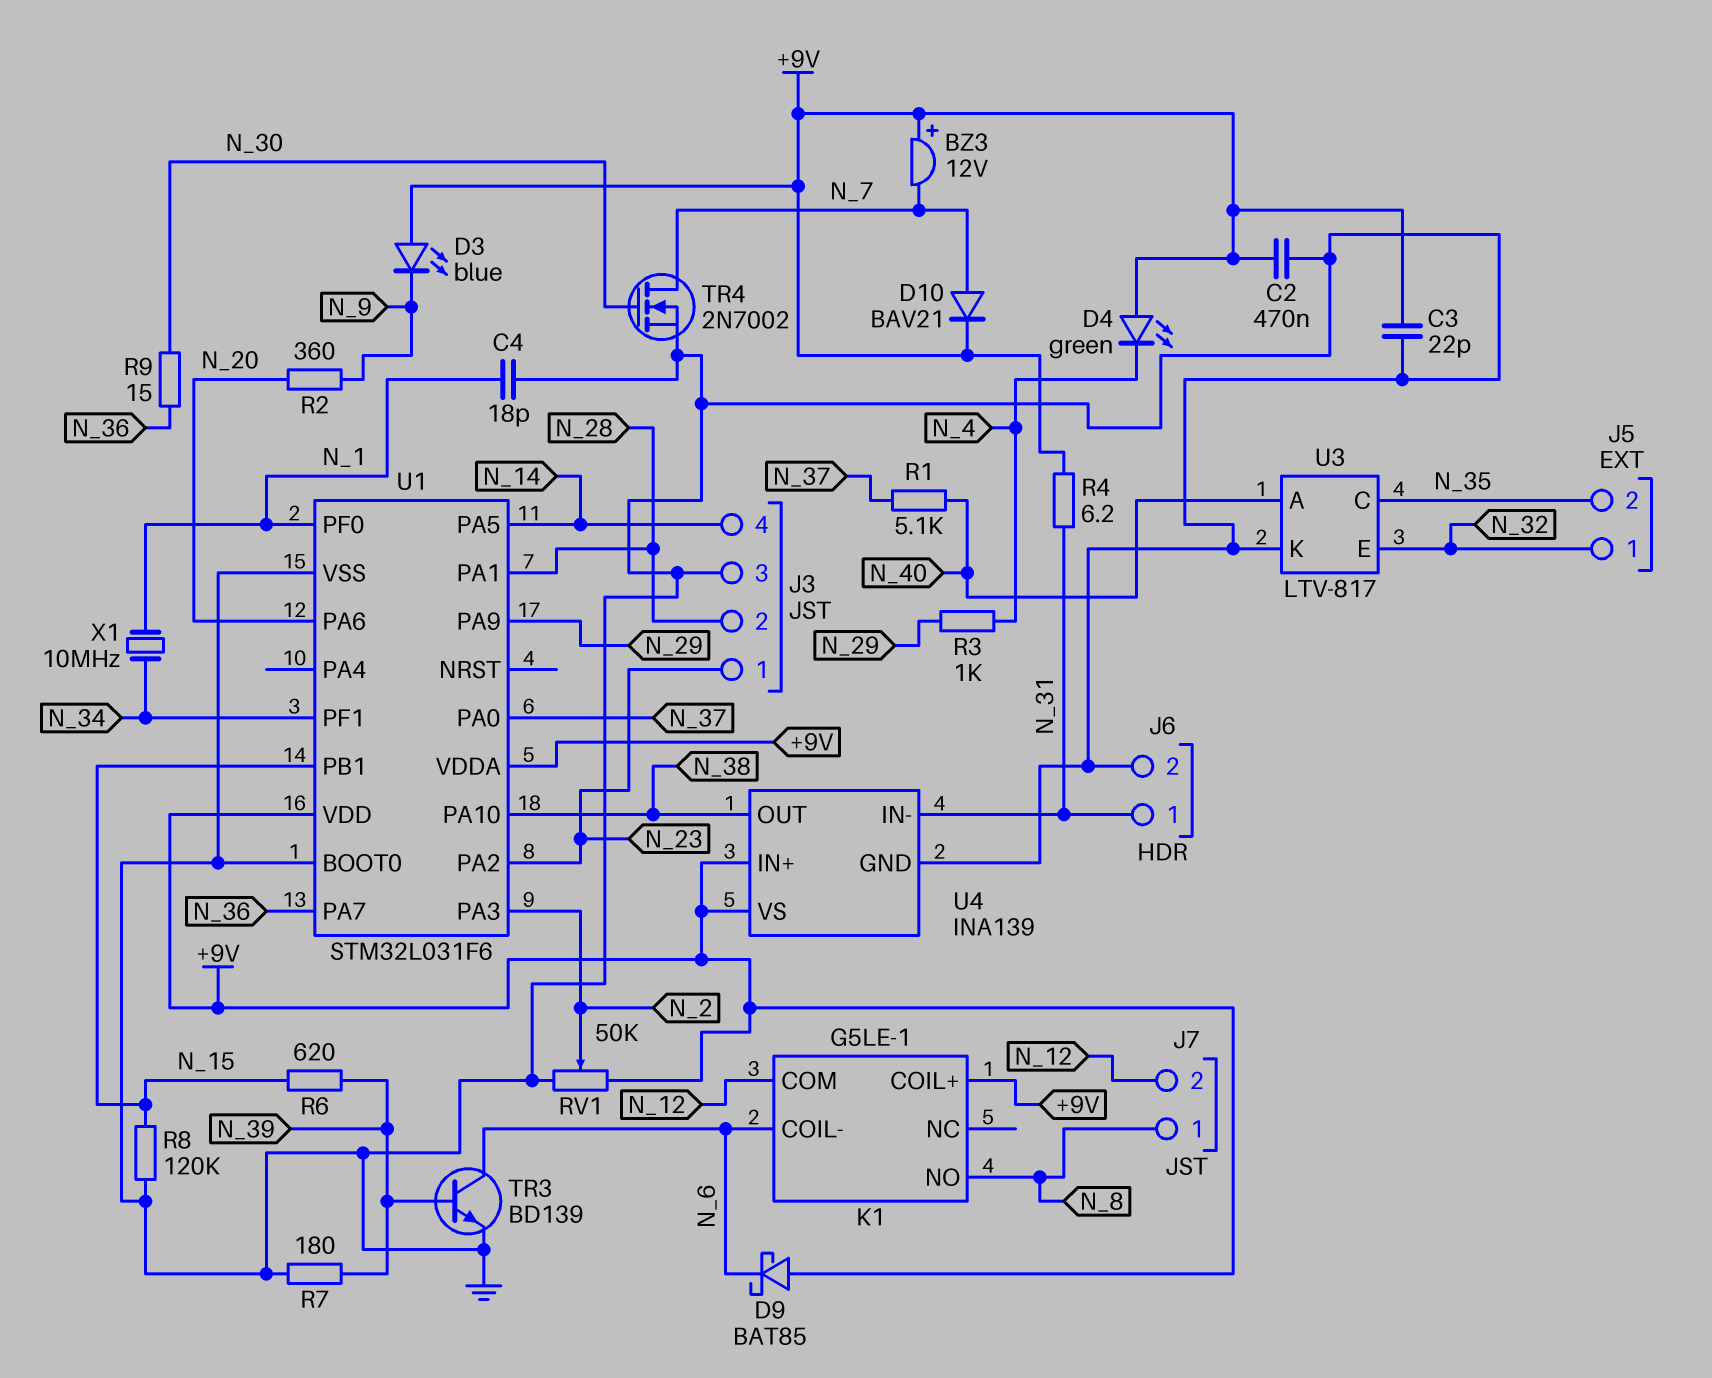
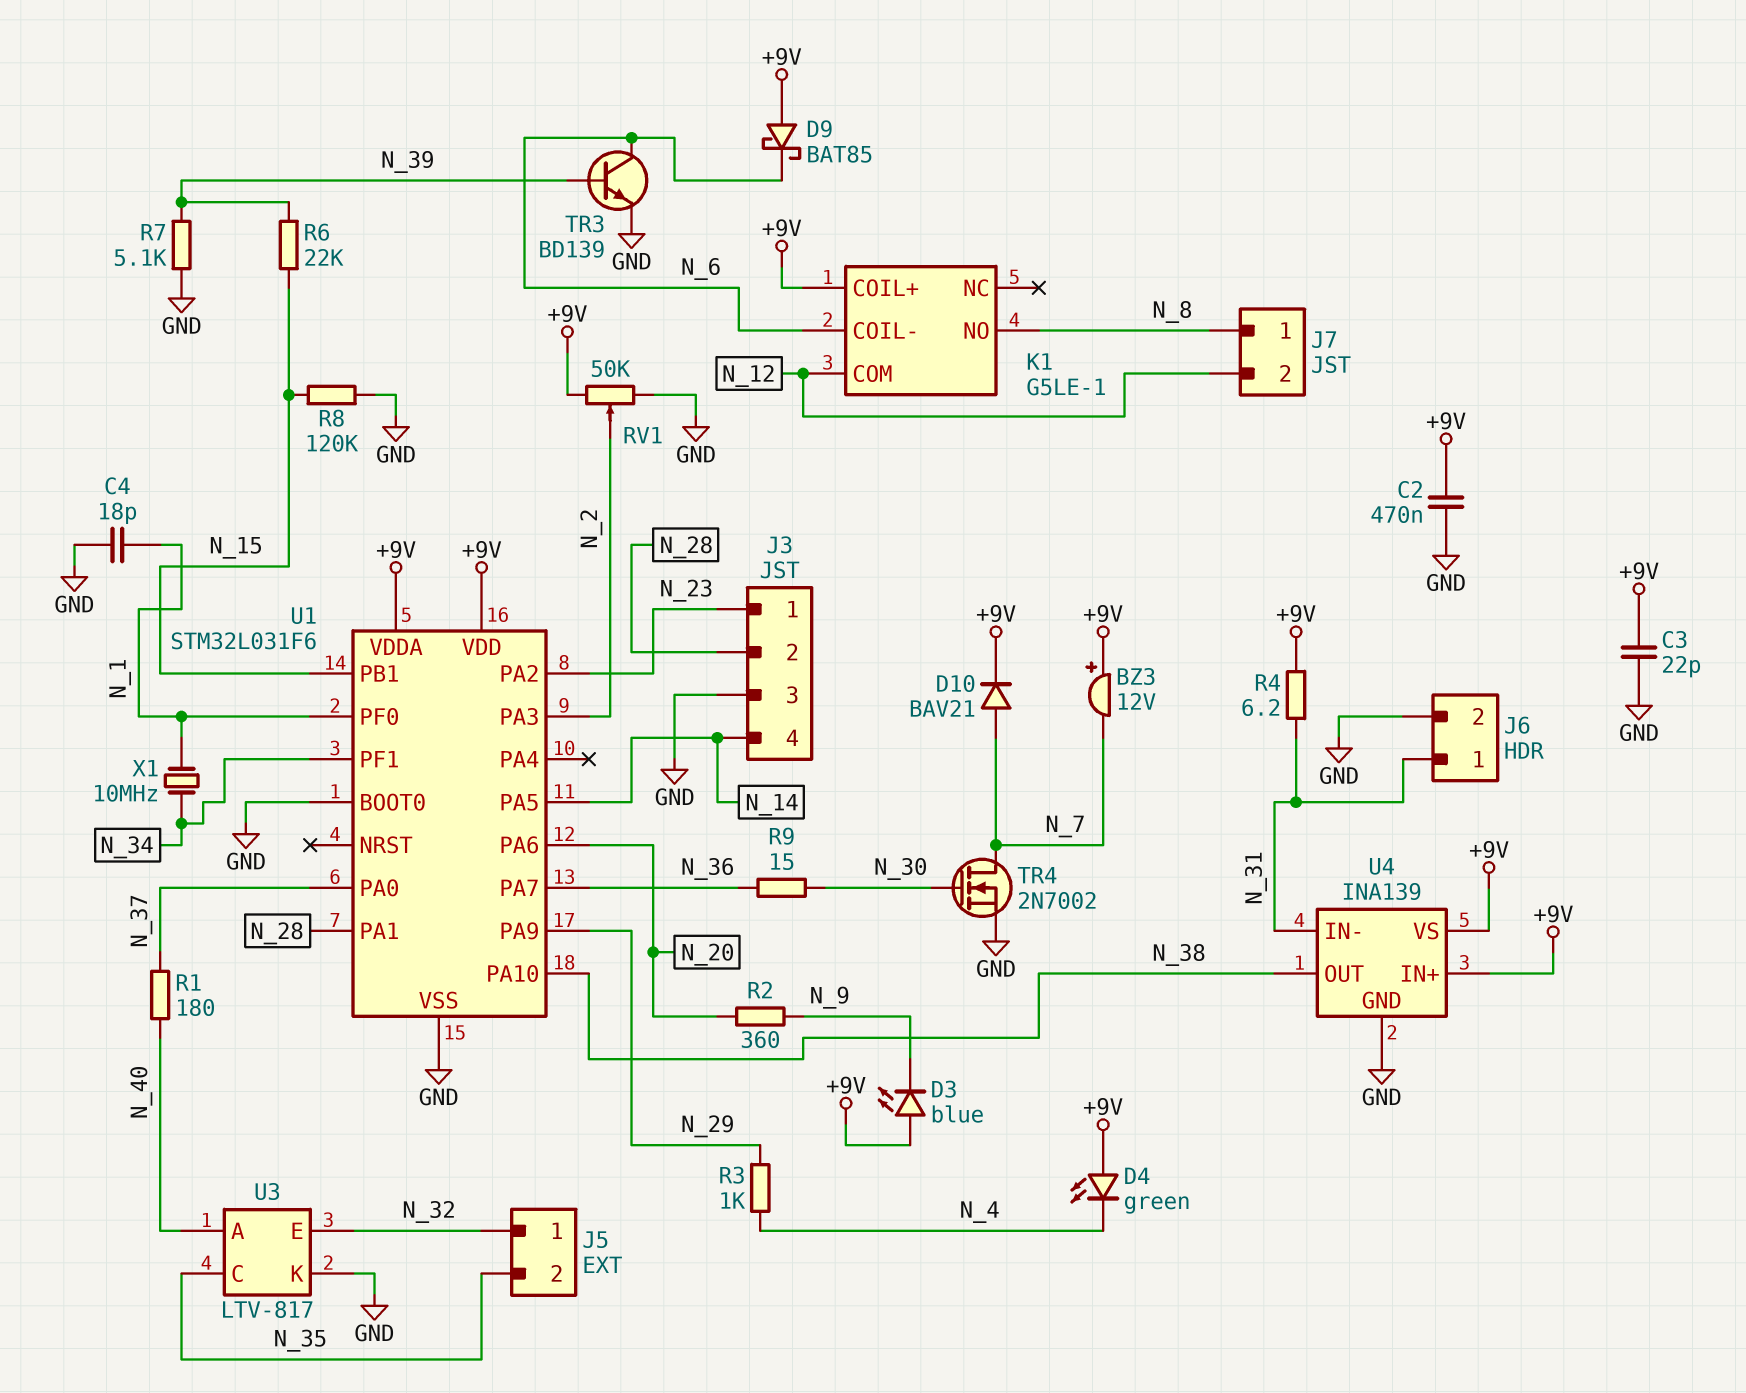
R1: 5.1k (N_37, N_40) -> 180 (N_37, N_40)
R6: 620 (N_15, N_39) -> 22k (N_15, N_39)
R7: 180 (GND, N_39) -> 5.1k (GND, N_39)

